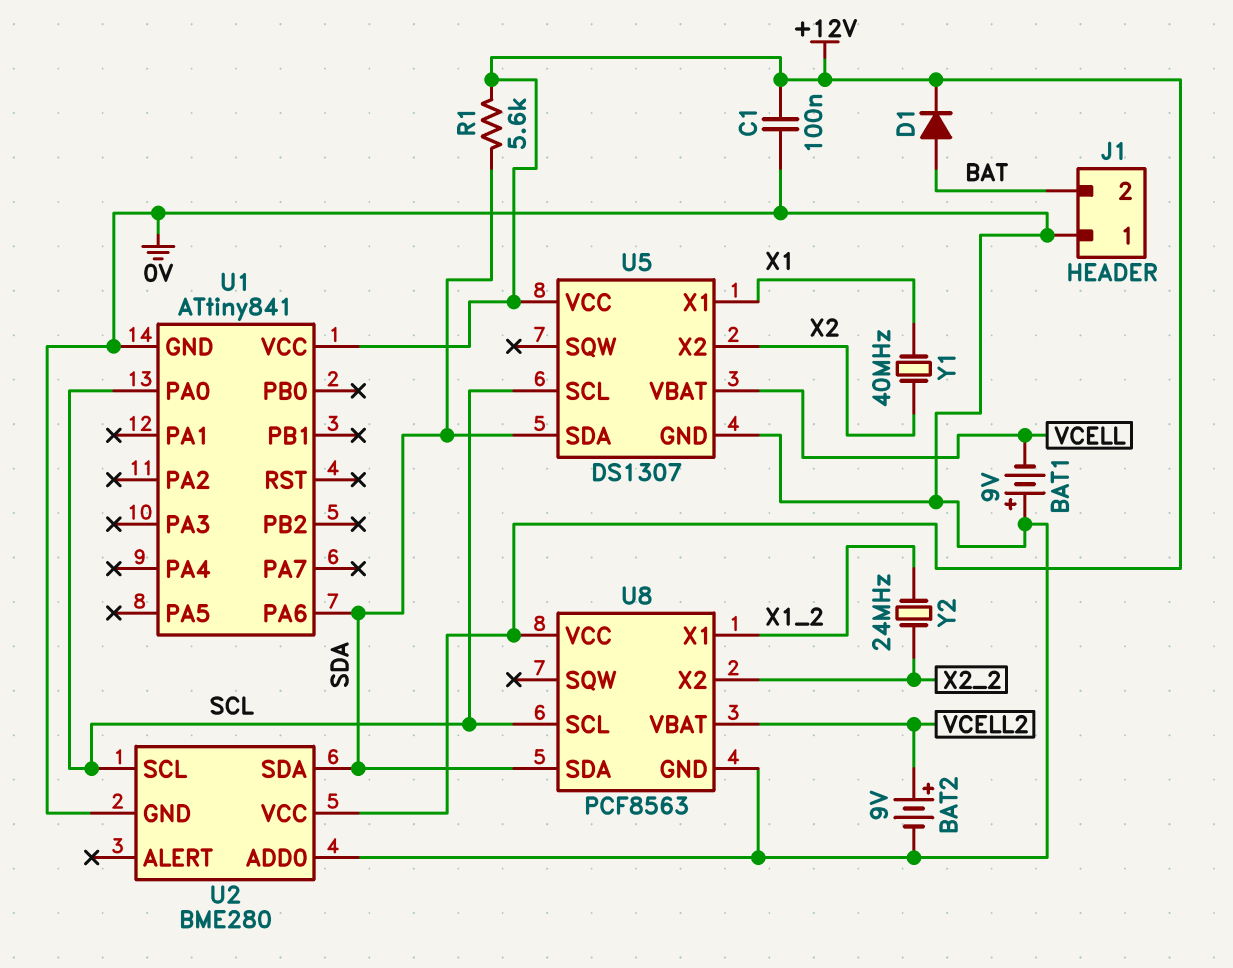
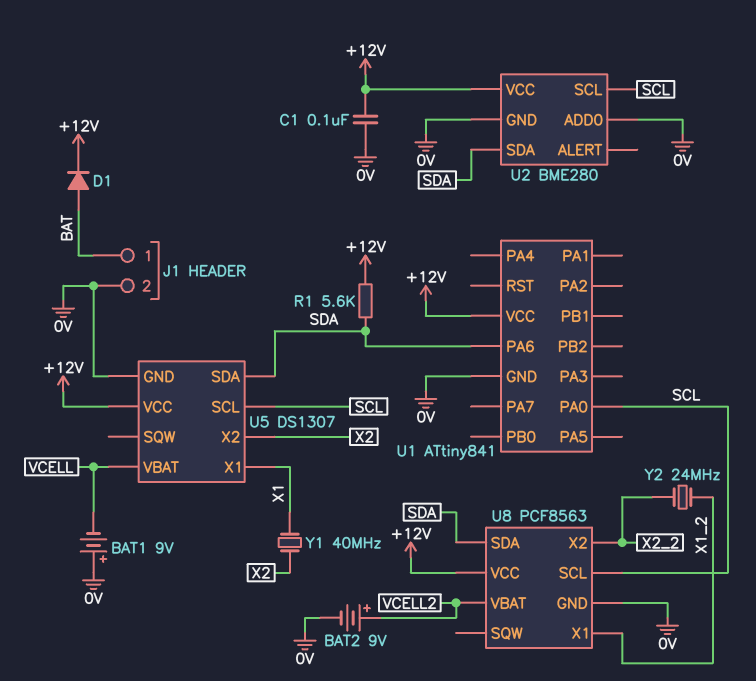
J1 pin 1: 0V -> BAT
J1 pin 2: BAT -> 0V

